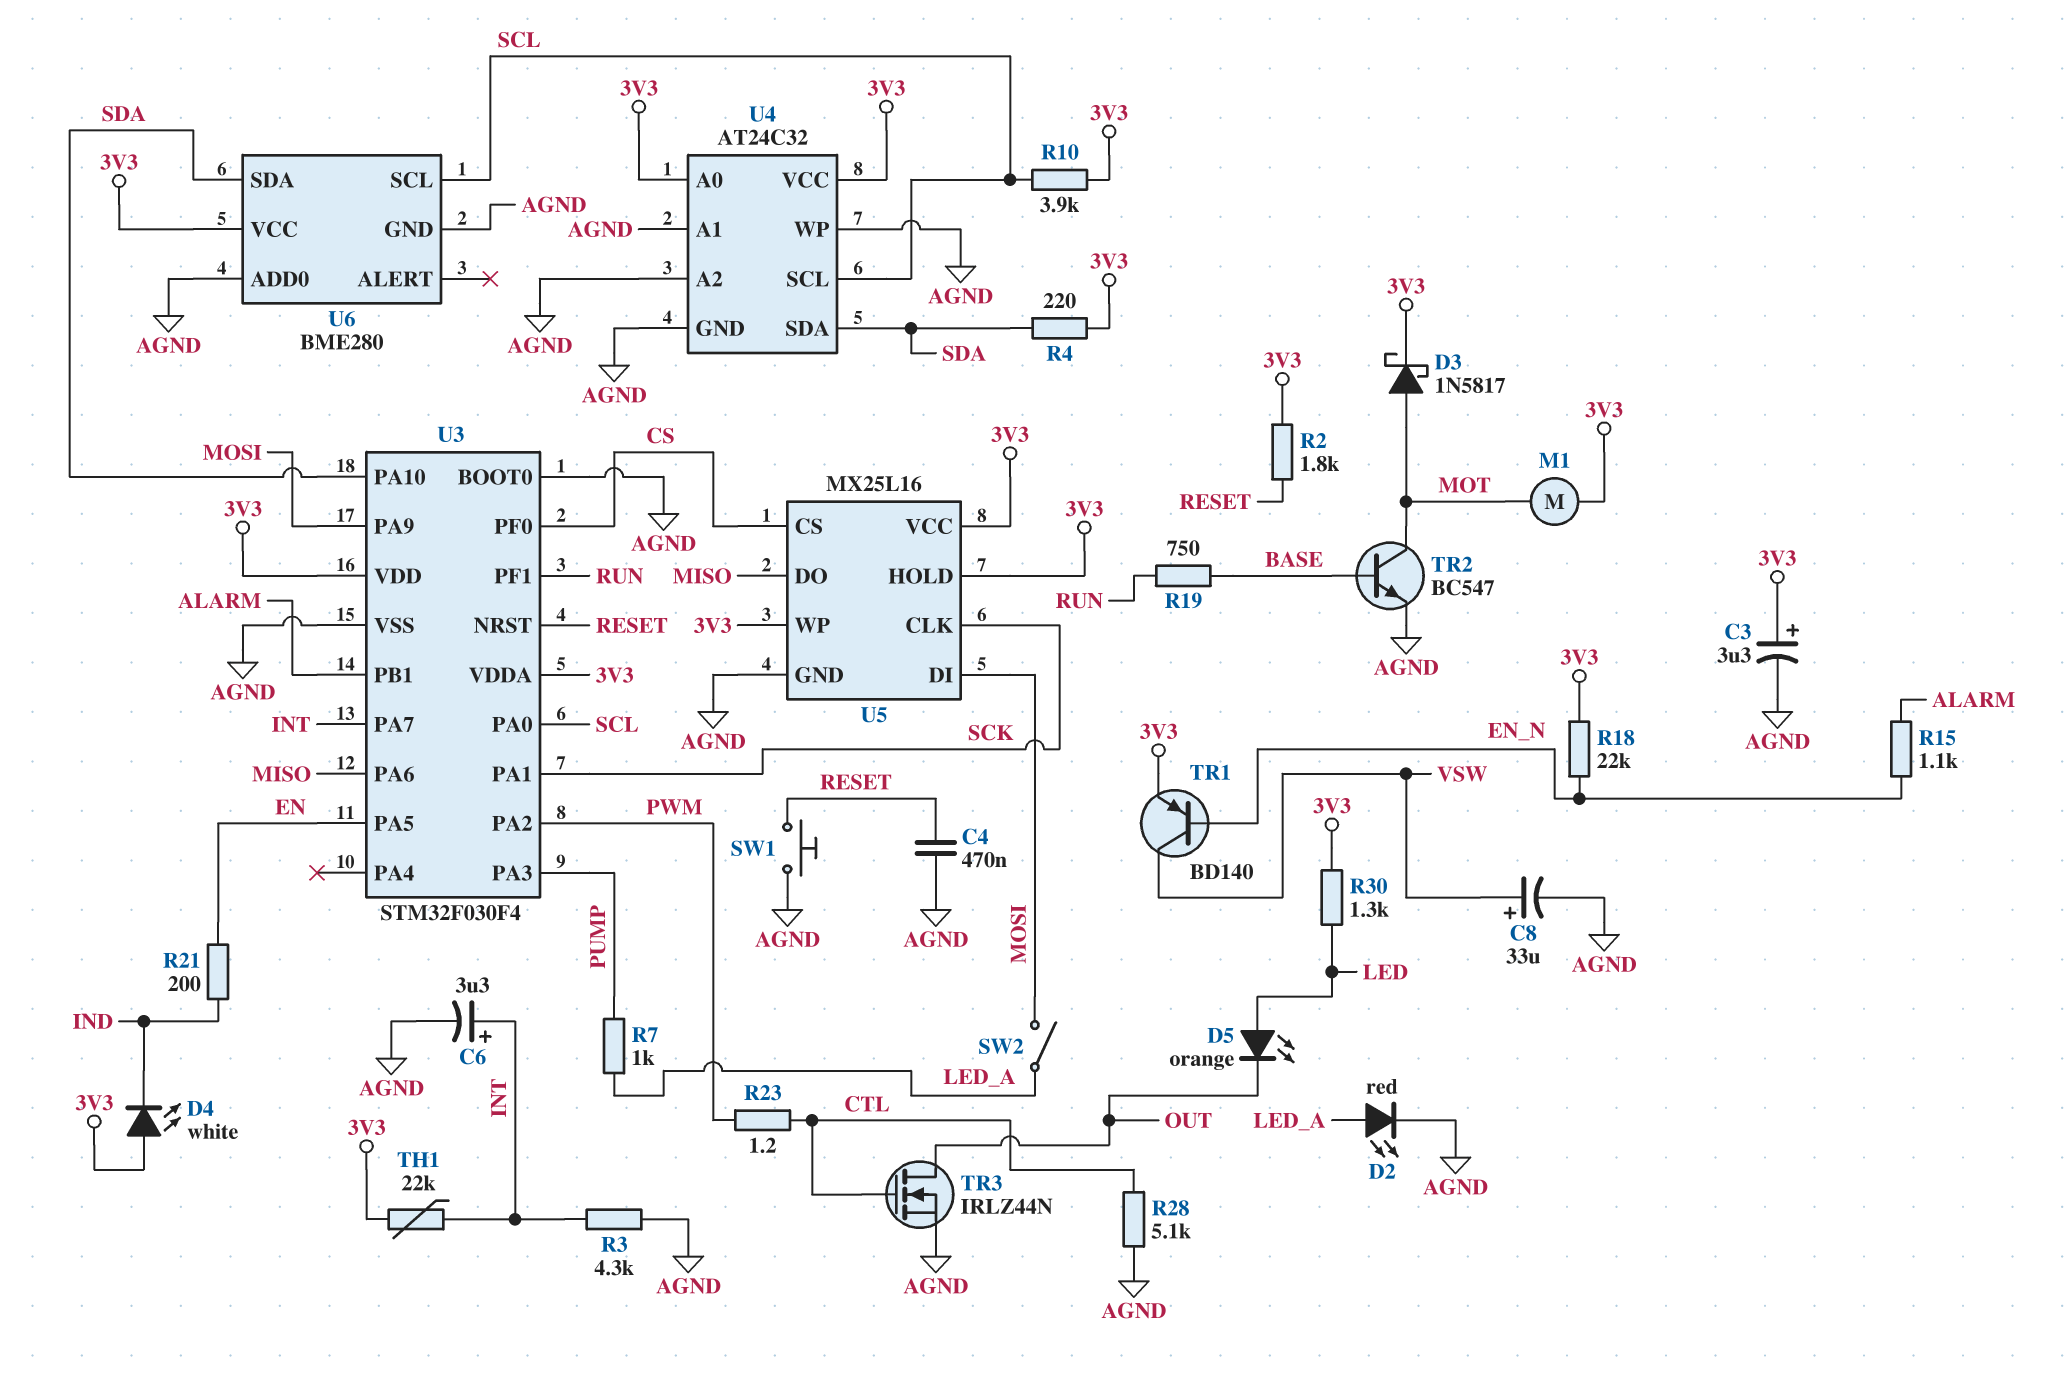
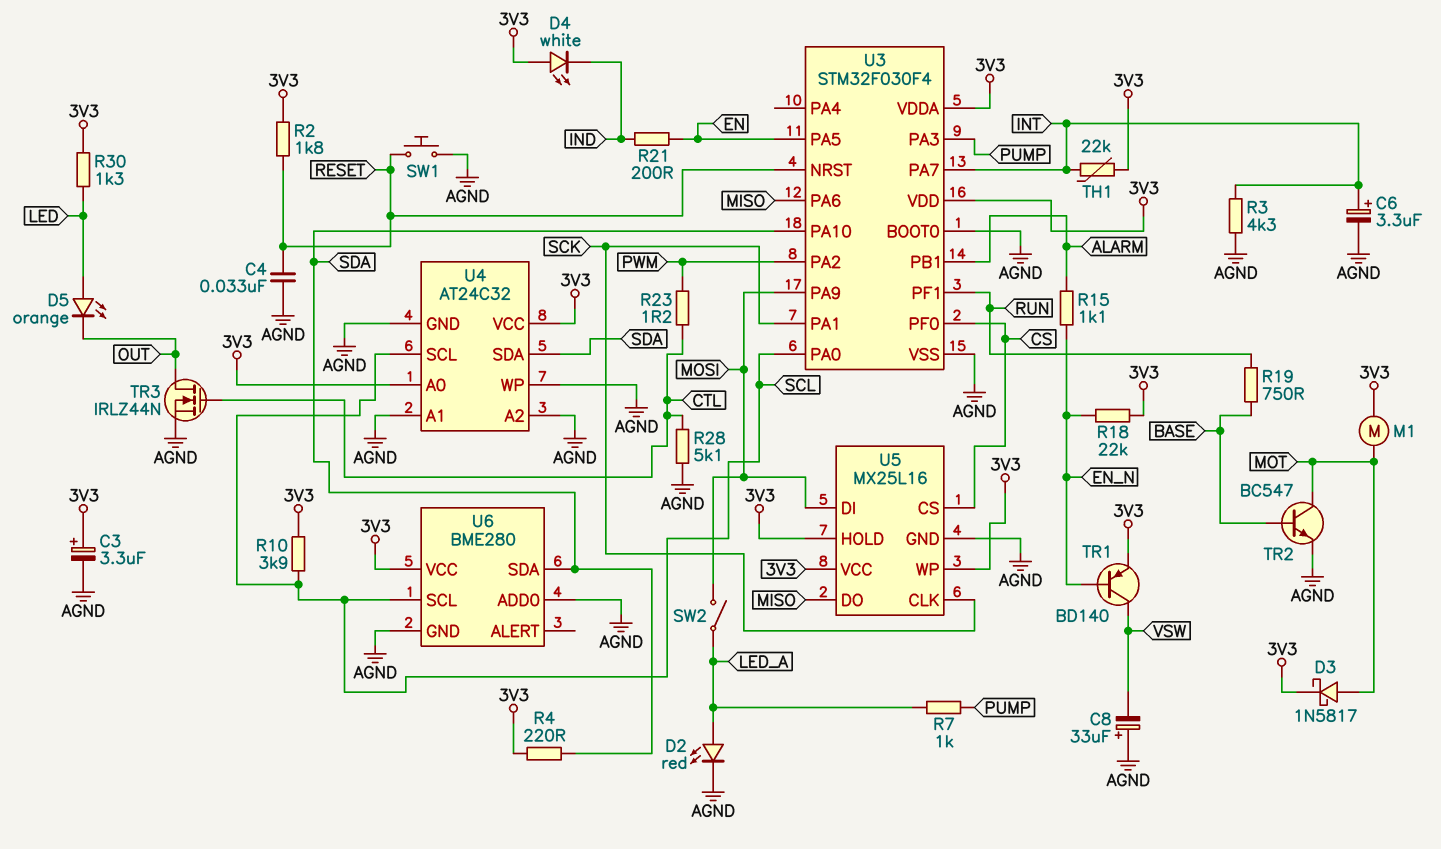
C4: 470nF (AGND, RESET) -> 33nF (AGND, RESET)
C8: 33uF (plus VSW, minus AGND) -> 33uF (plus AGND, minus VSW)

